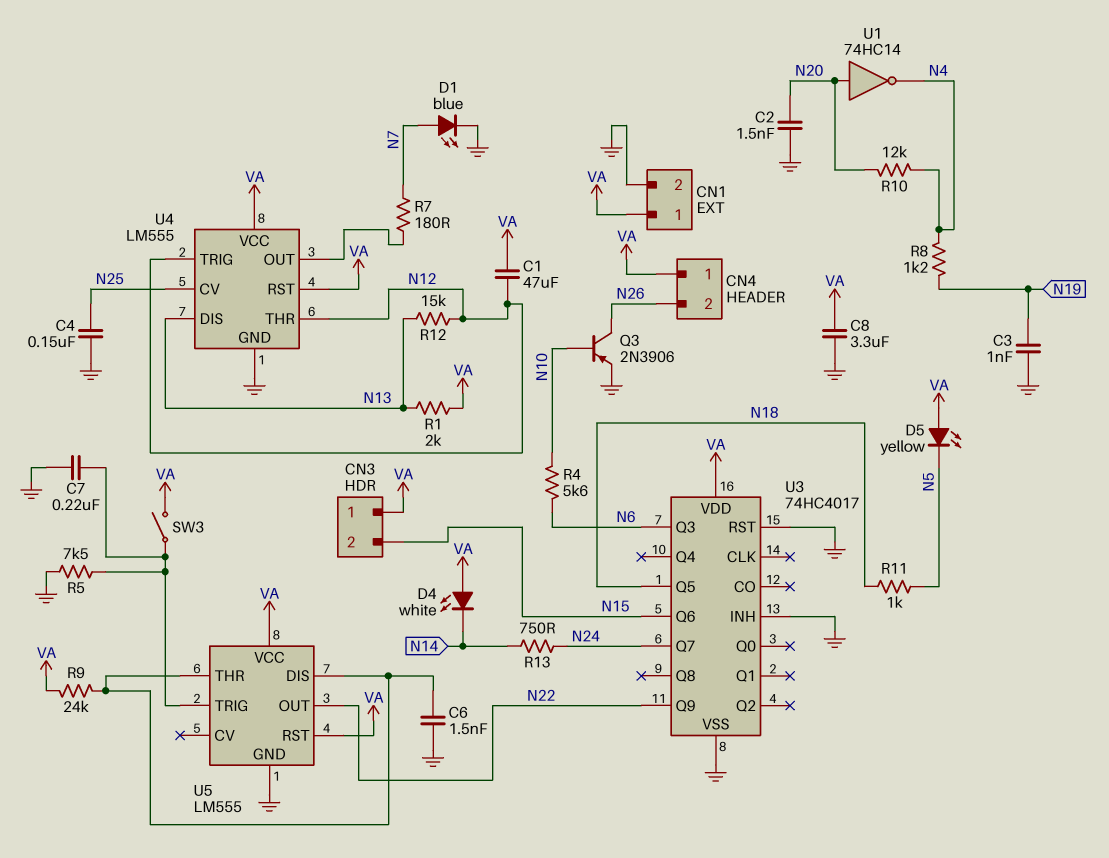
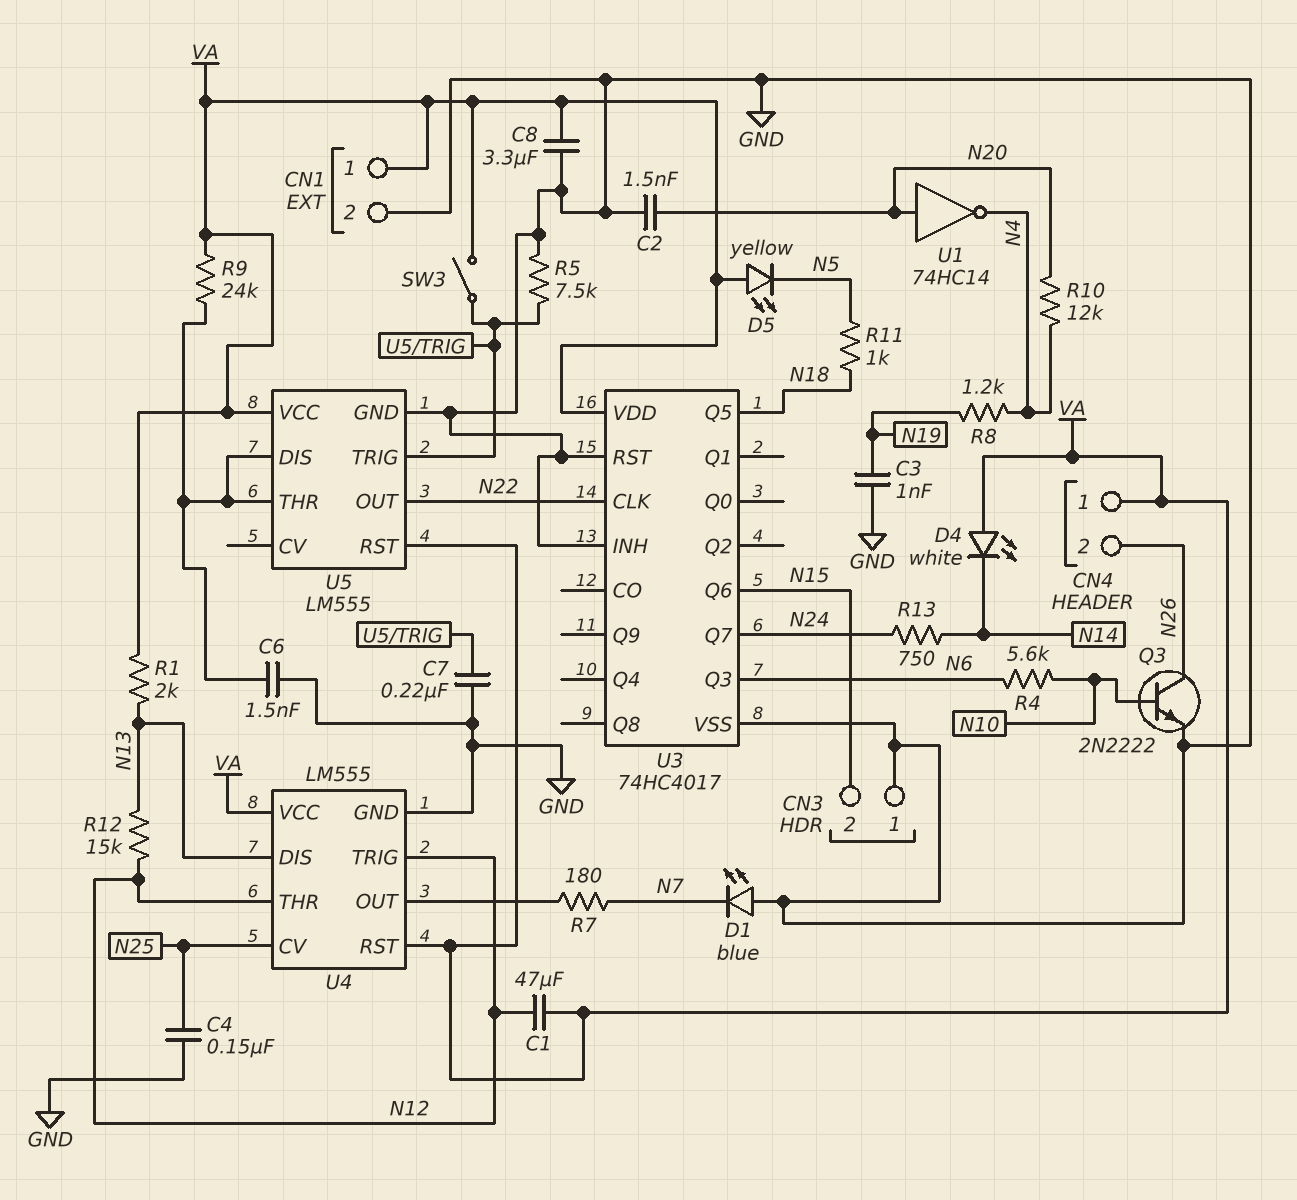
CN3 pin 1: VA -> GND
D1: LED blue (A N7, K GND) -> LED blue (A GND, K N7)
Q3: PNP 2N3906 (B N10, C N26, E GND) -> NPN 2N2222 (B N10, C N26, E GND)
U3 pin CLK: none -> N22
U3 pin Q9: N22 -> none

